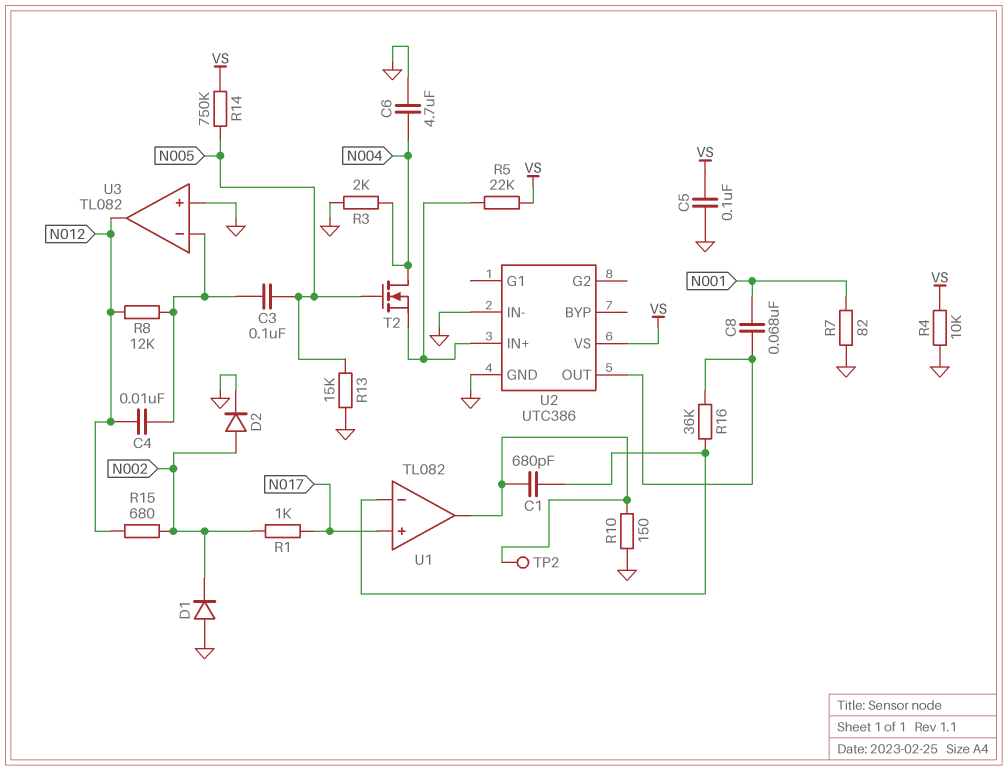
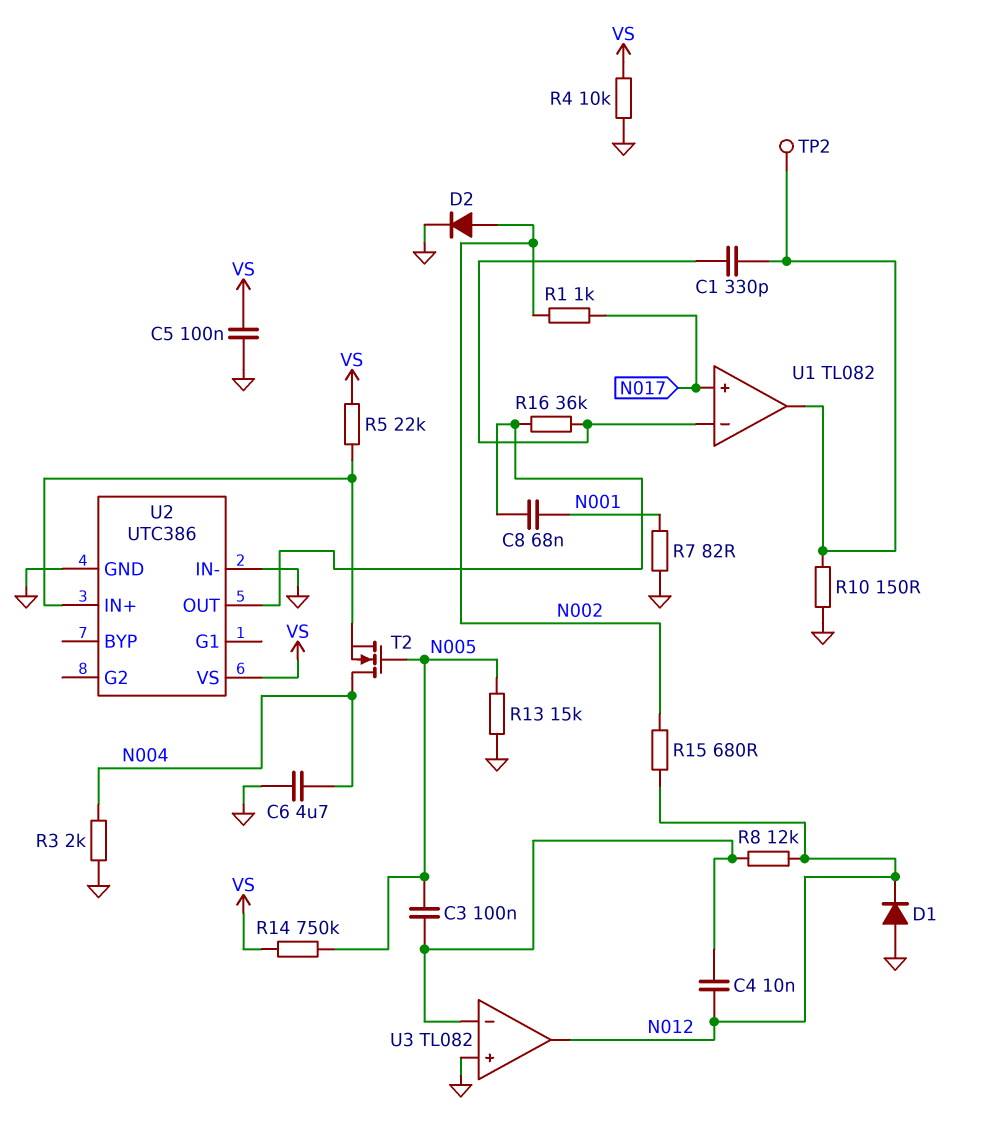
C1: 680pF (U1/in-, U1/out) -> 330pF (U1/in-, U1/out)
D1: diode (A GND, K N002) -> diode (A GND, K N012)

